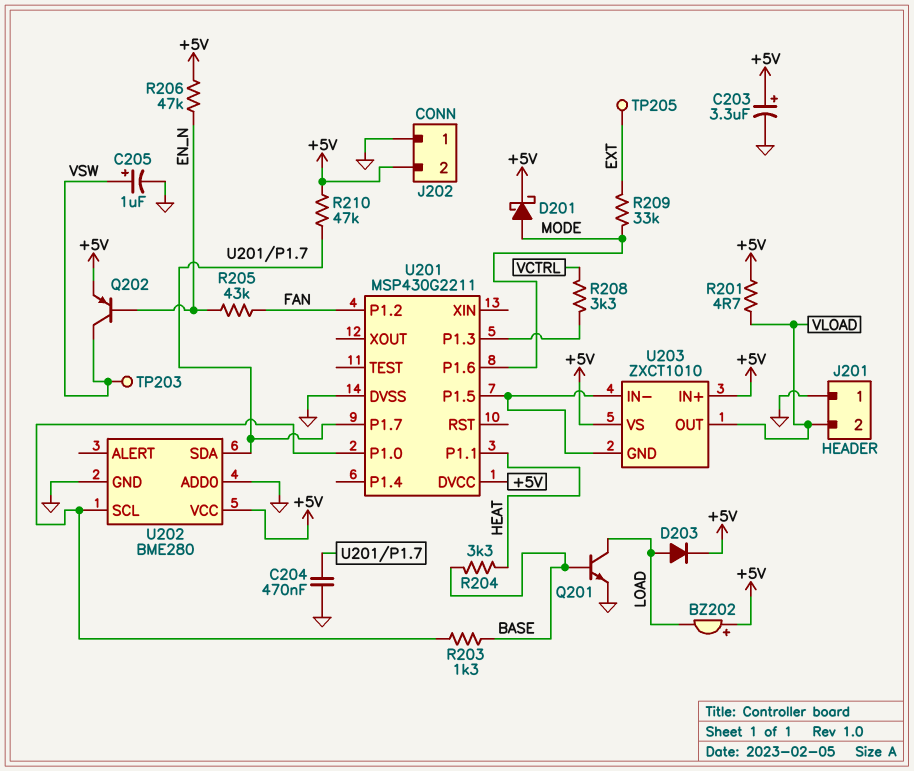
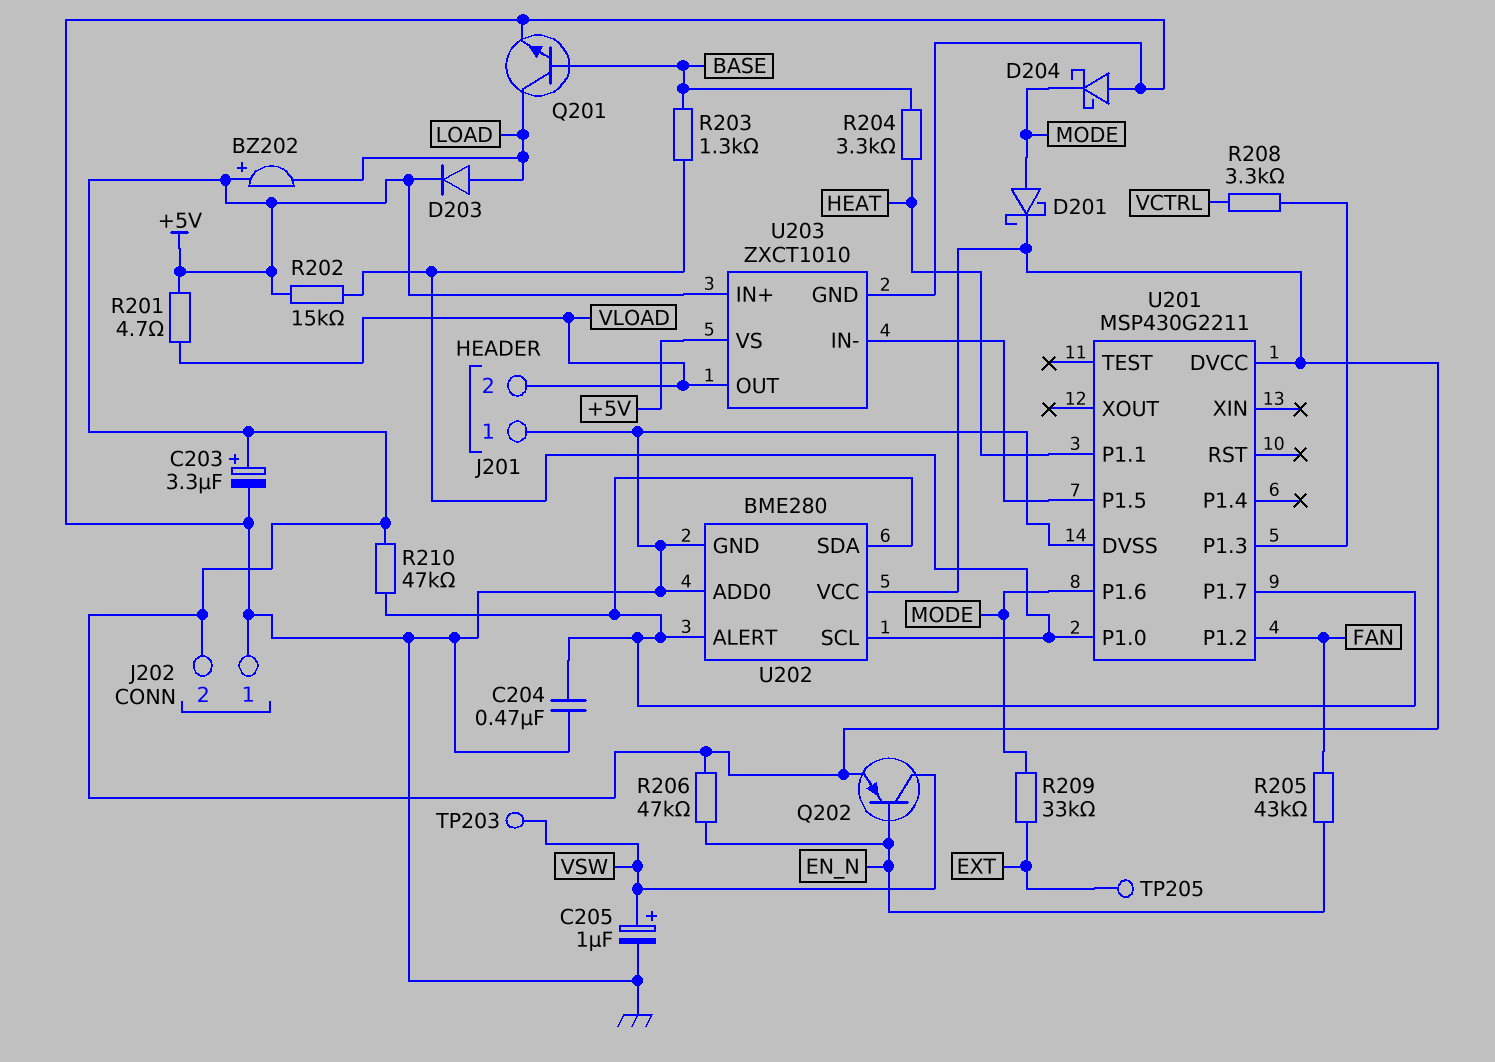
D204: none -> schottky (A GND, K MODE)
R202: none -> 15k (+5V, U201/P1.0)
U202 pin ALERT: none -> U201/P1.7
U203 pin GND: U201/P1.5 -> GND

